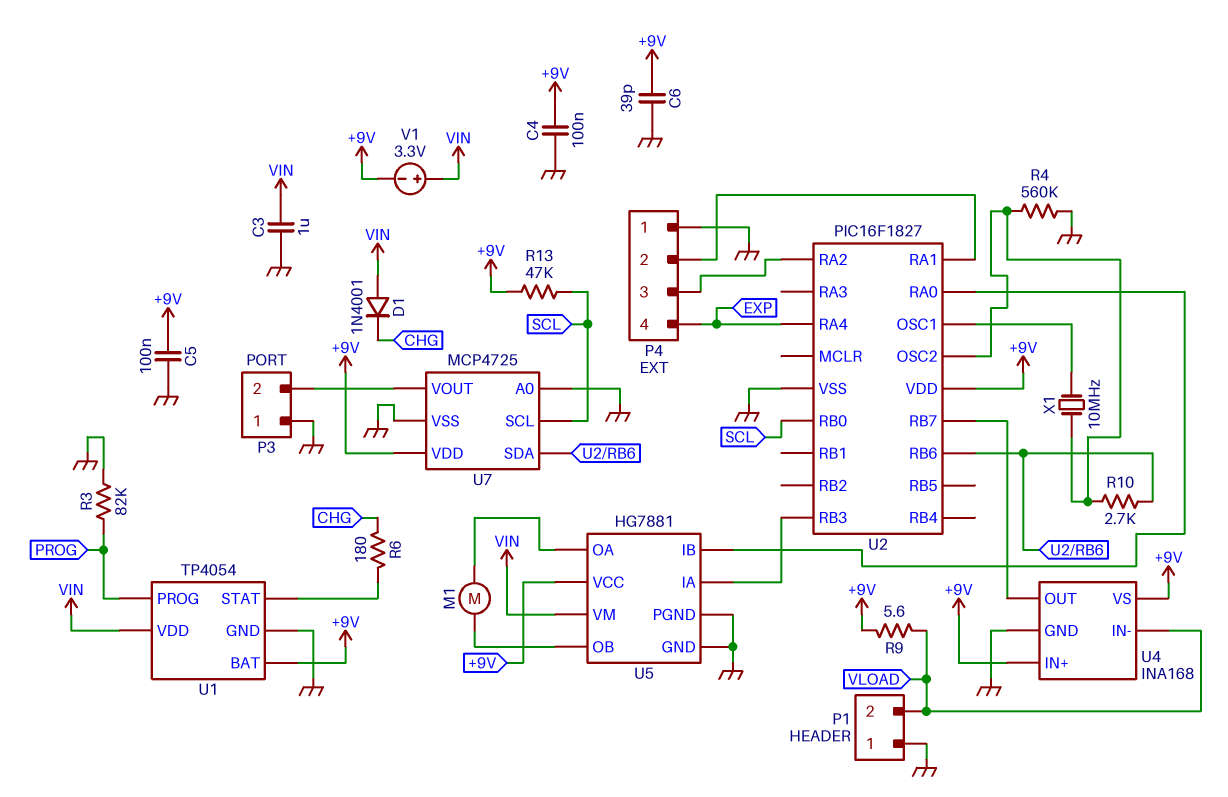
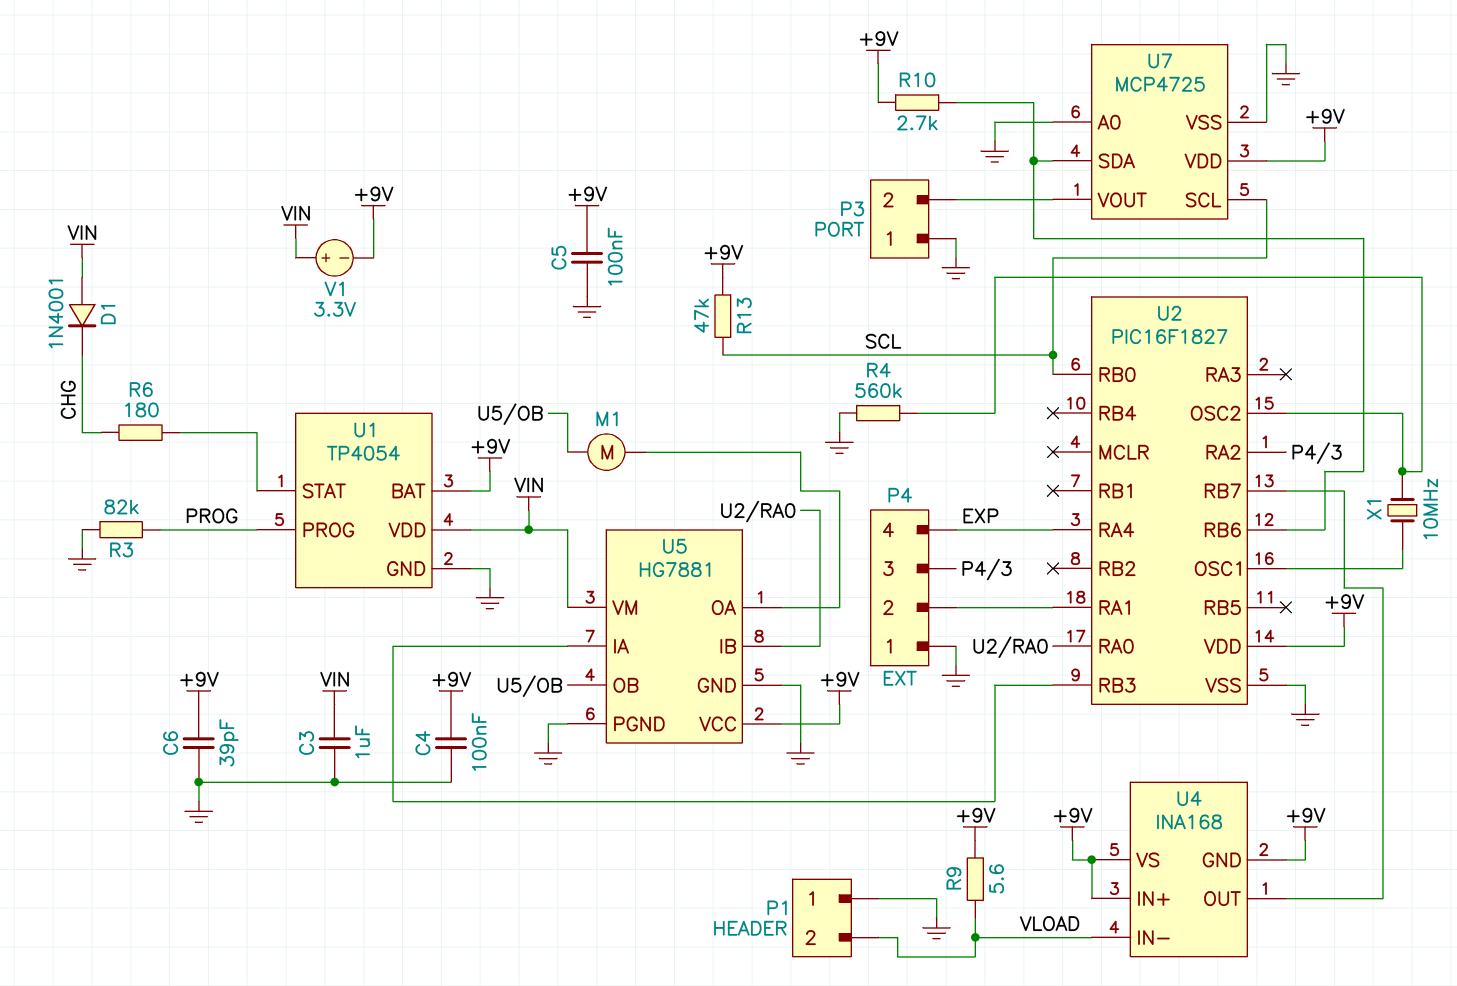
R10: 2.7k (U2/OSC2, U2/RB6) -> 2.7k (+9V, U2/RB6)
U4 pin GND: GND -> +9V

